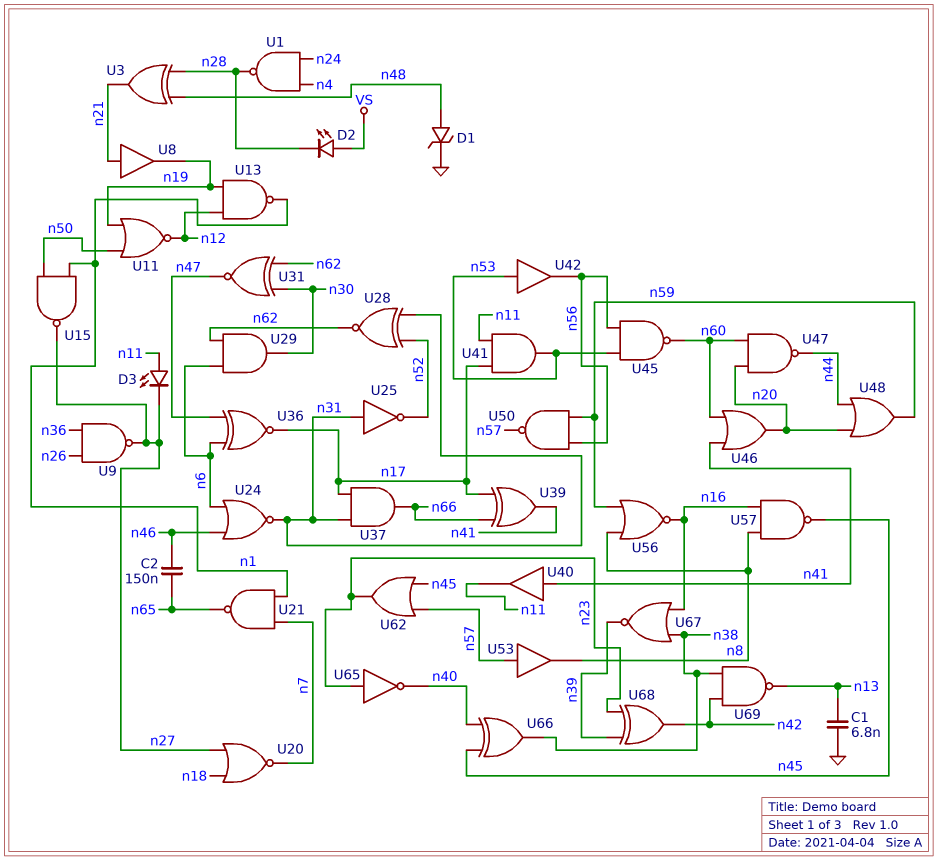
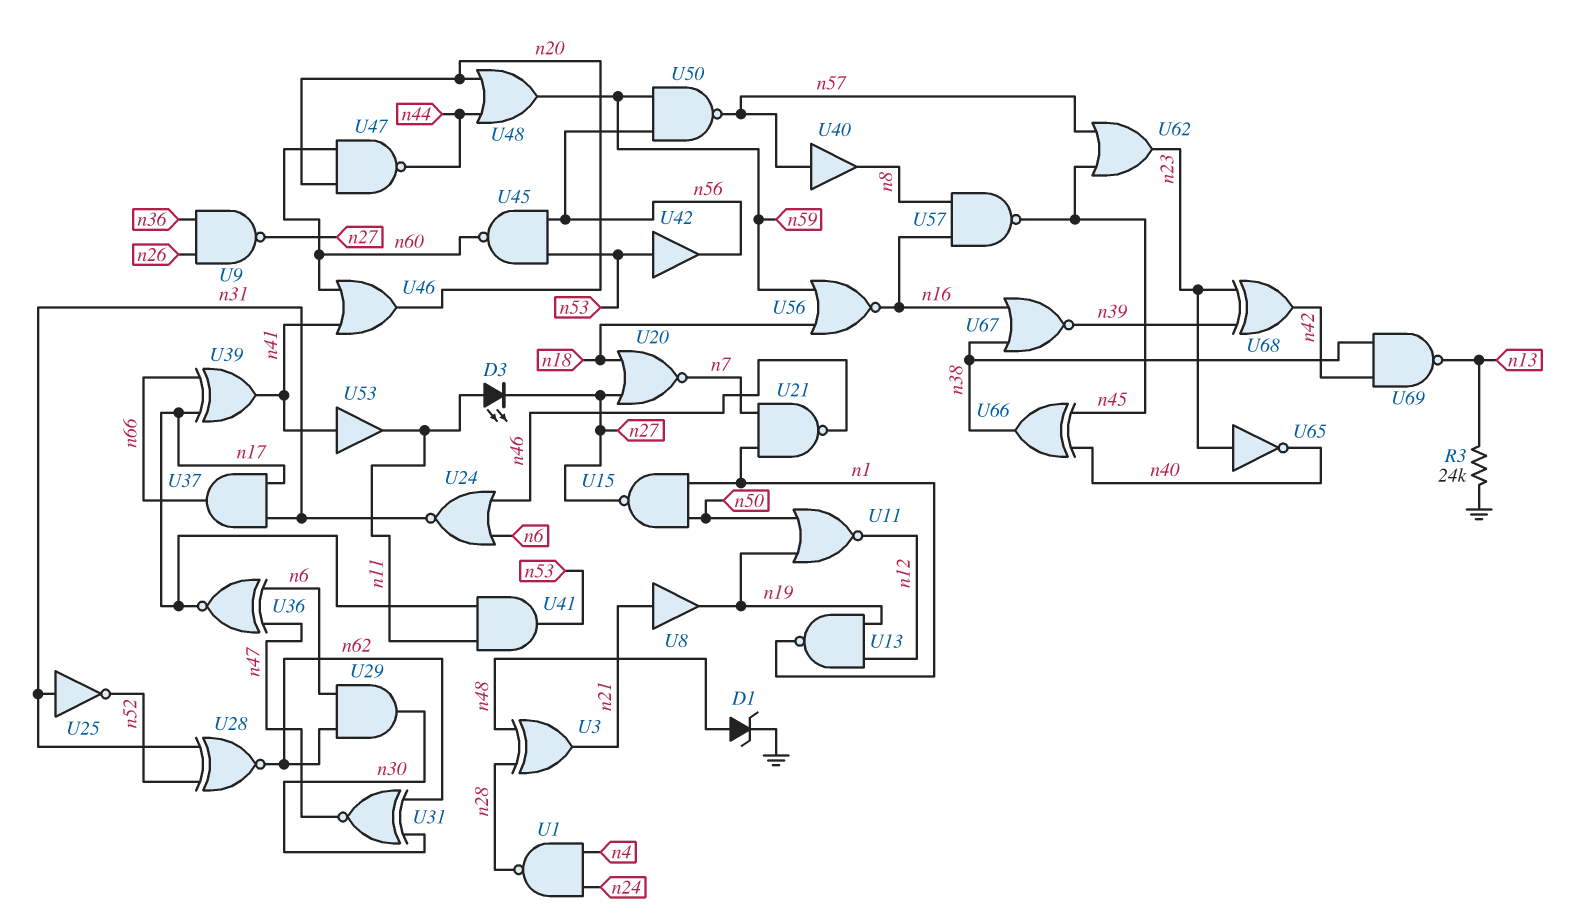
C1: 6.8nF (GND, n13) -> none
C2: 150nF (n46, n65) -> none
D2: LED (A VS, K n28) -> none
R3: none -> 24k (GND, n13)
U21: NAND (in n1, in n7, out n65) -> NAND (in n1, in n7, out n46)
U40: buffer (in n41, out n11) -> buffer (in n57, out n8)
U53: buffer (in n57, out n8) -> buffer (in n41, out n11)
U56: NOR (in n8, in n59, out n16) -> NOR (in n18, in n59, out n16)

